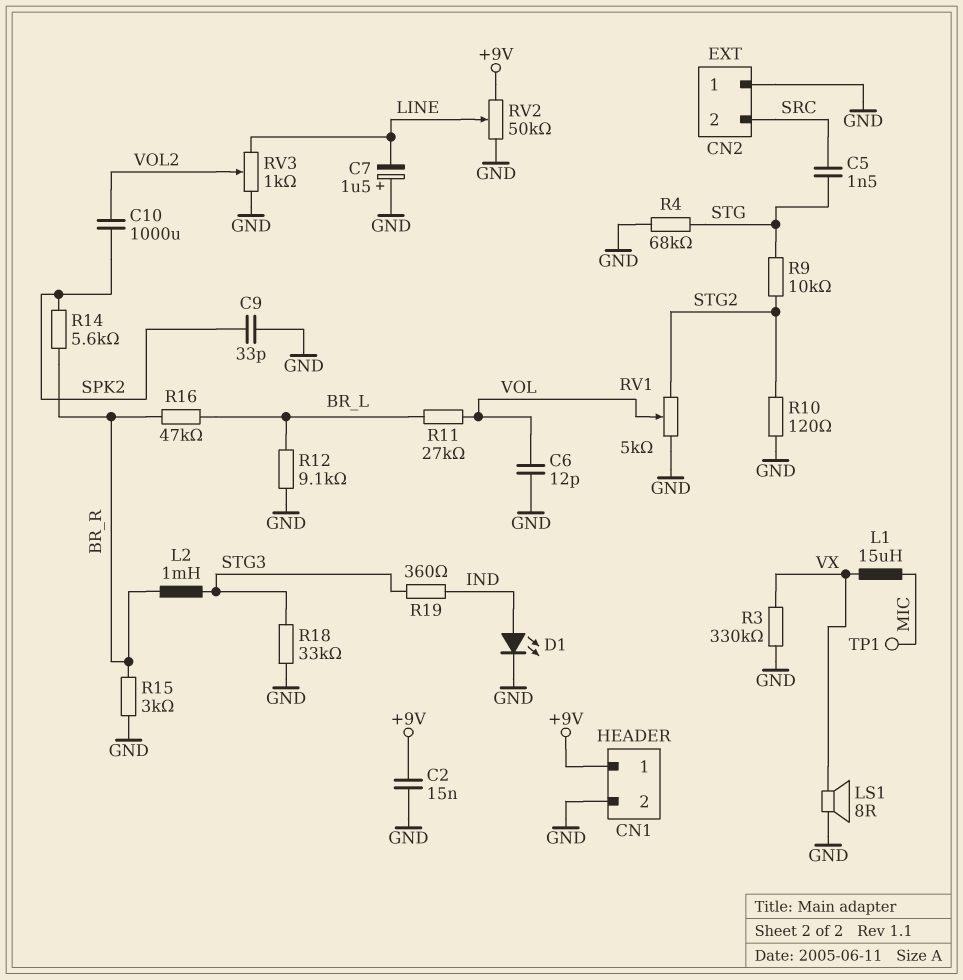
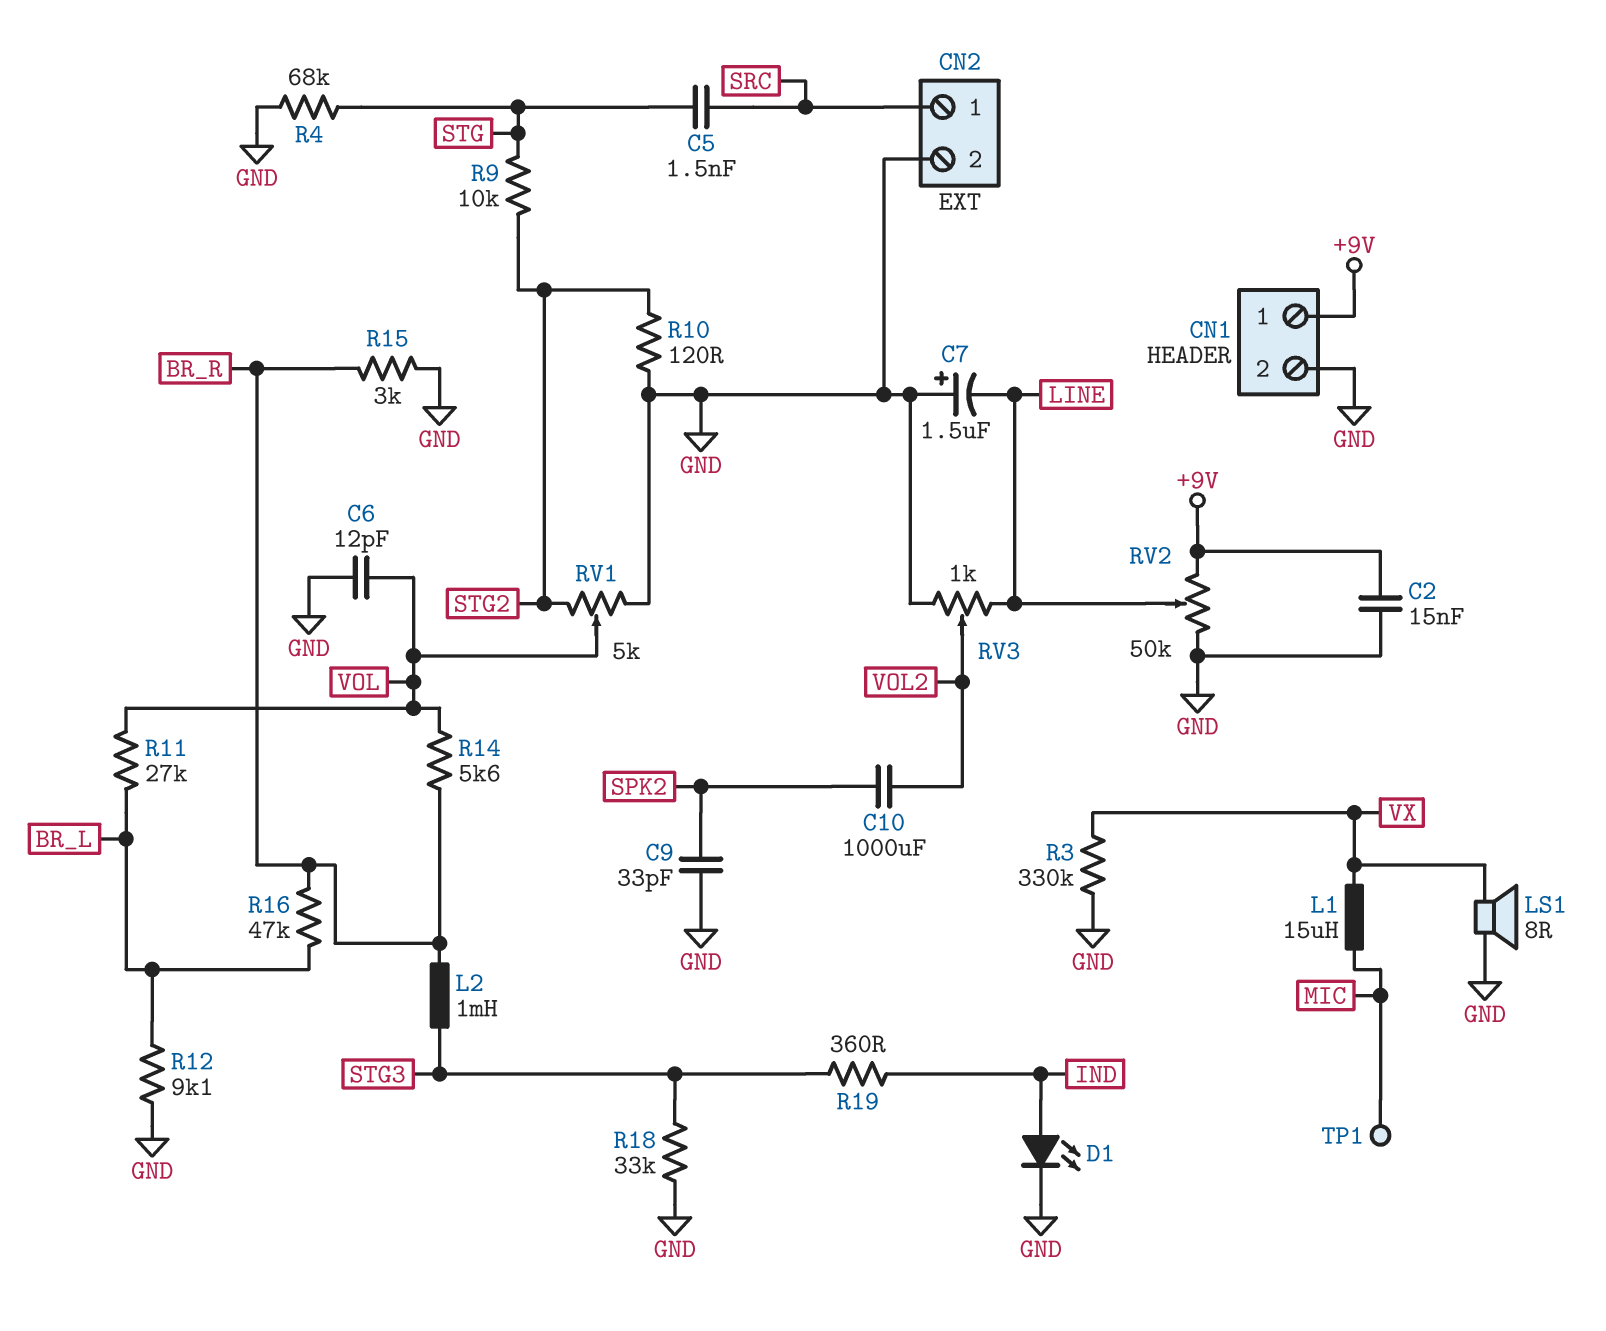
CN2 pin 1: GND -> SRC
CN2 pin 2: SRC -> GND
R14: 5.6k (BR_R, SPK2) -> 5.6k (BR_R, VOL)

